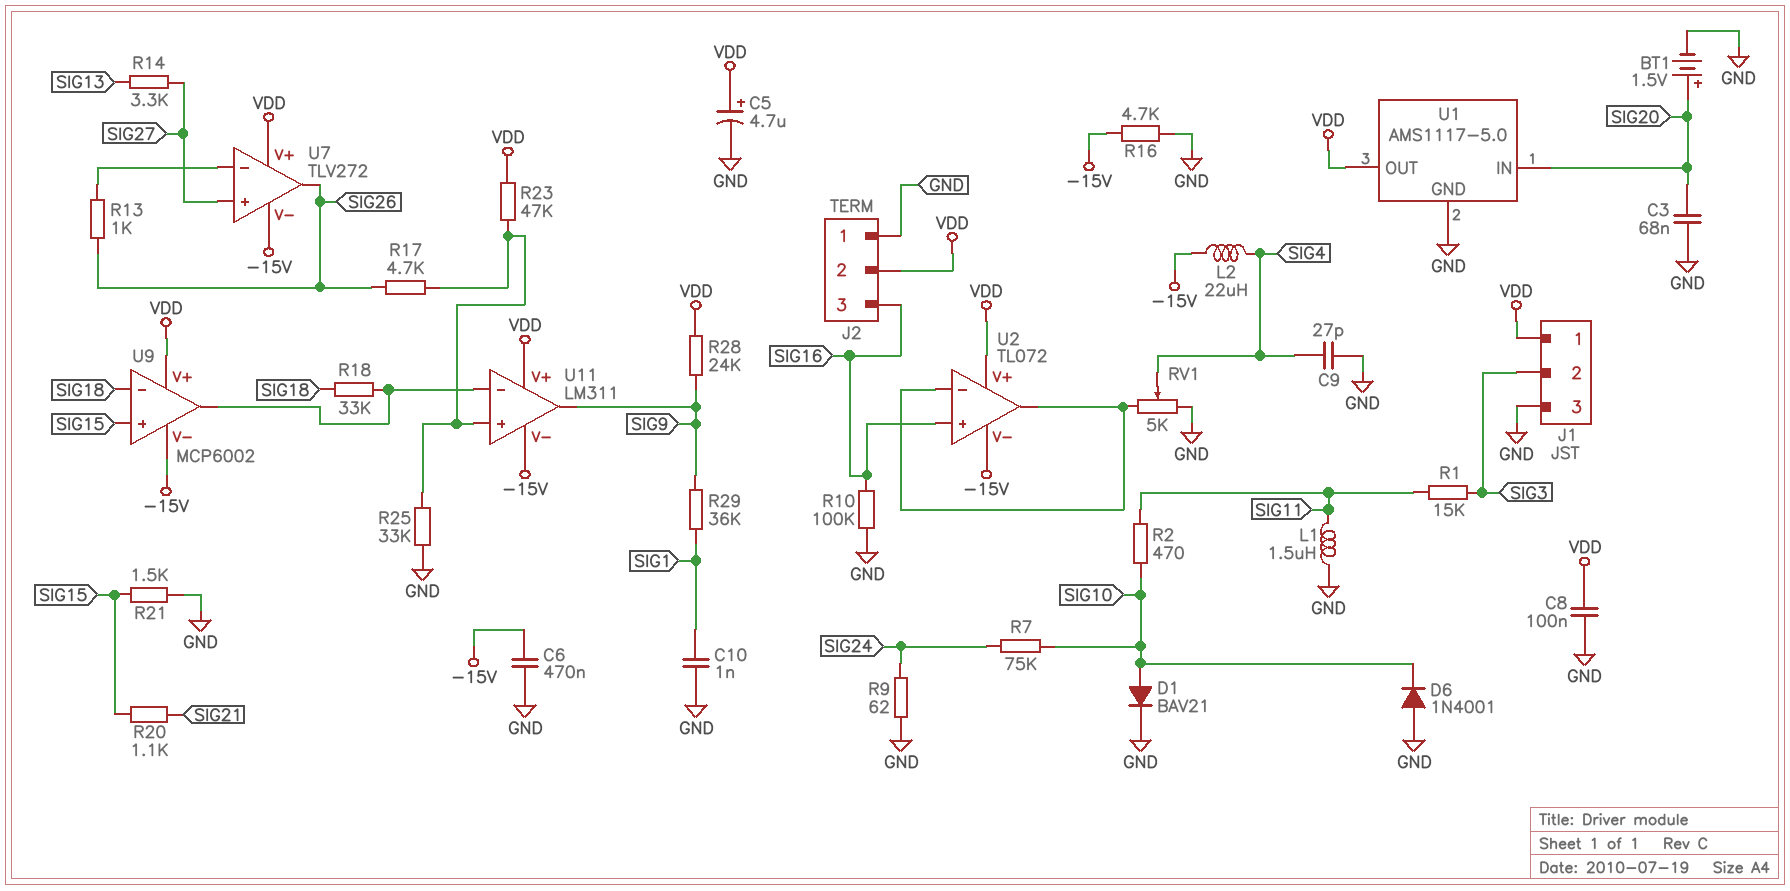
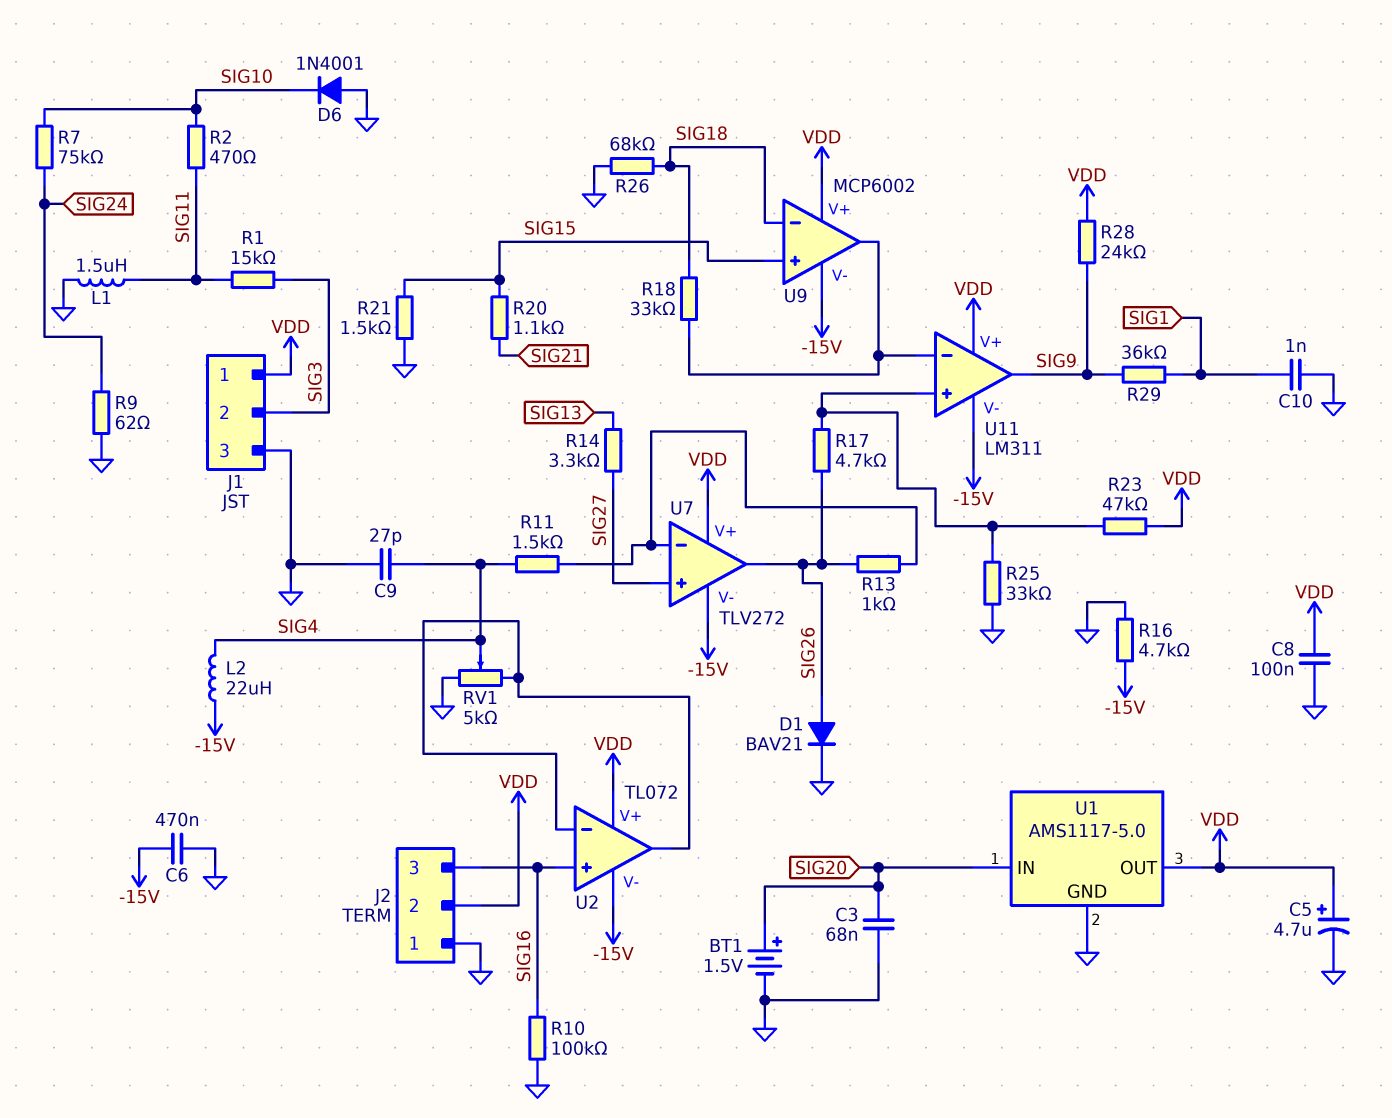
D1: diode BAV21 (A SIG10, K GND) -> diode BAV21 (A SIG26, K GND)
R11: none -> 1.5k (SIG4, U7/in-)
R26: none -> 68k (GND, SIG18)

